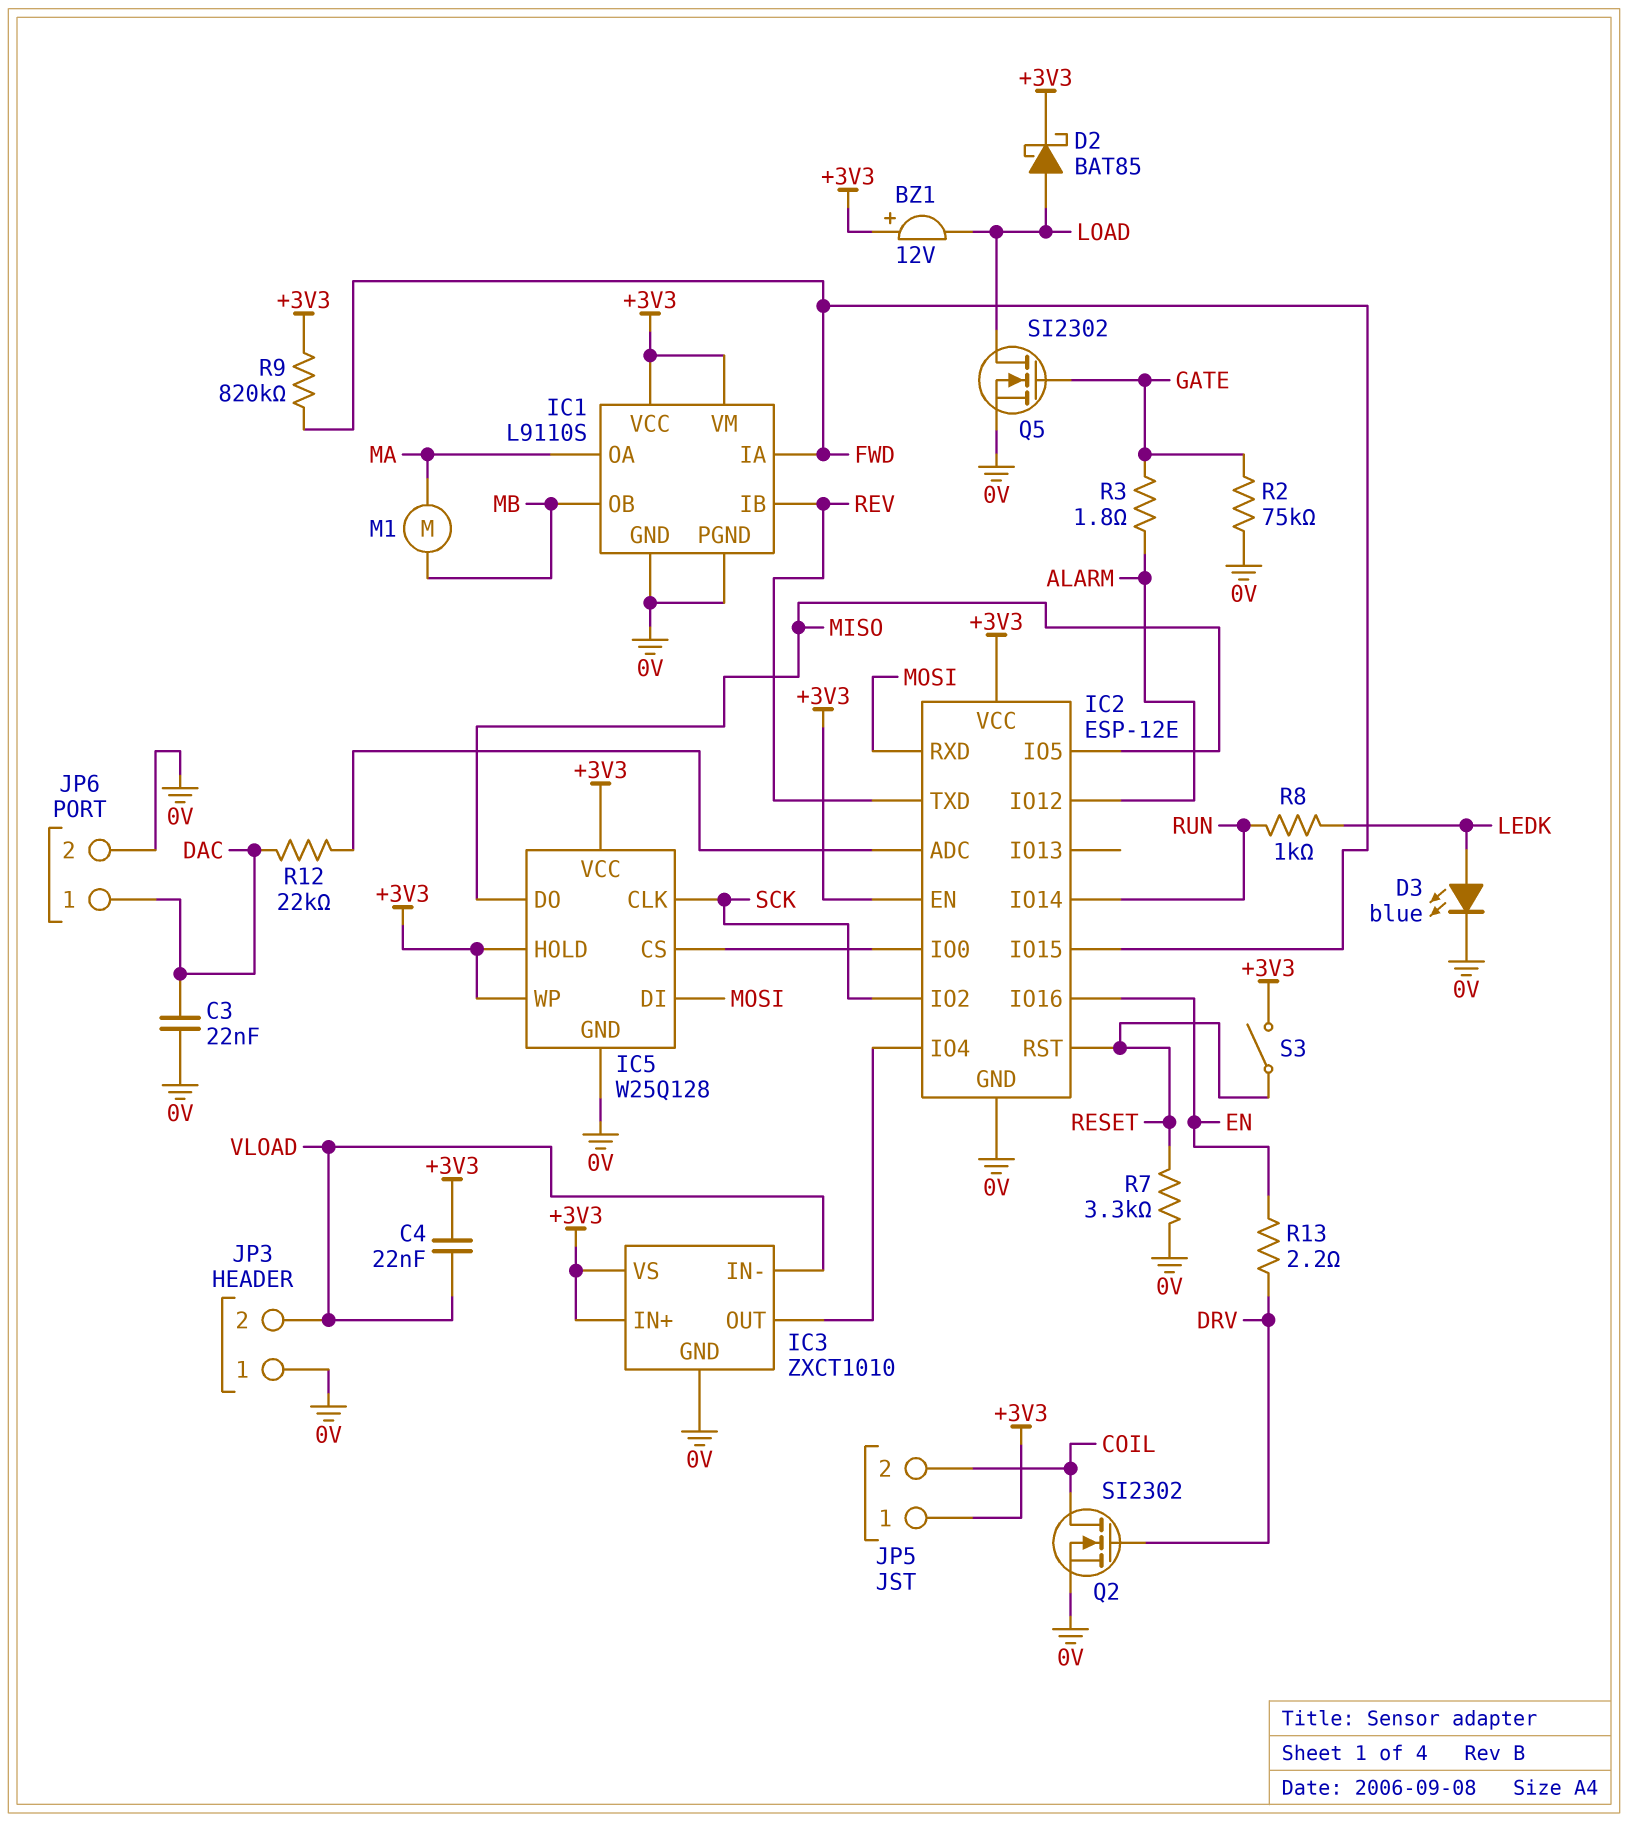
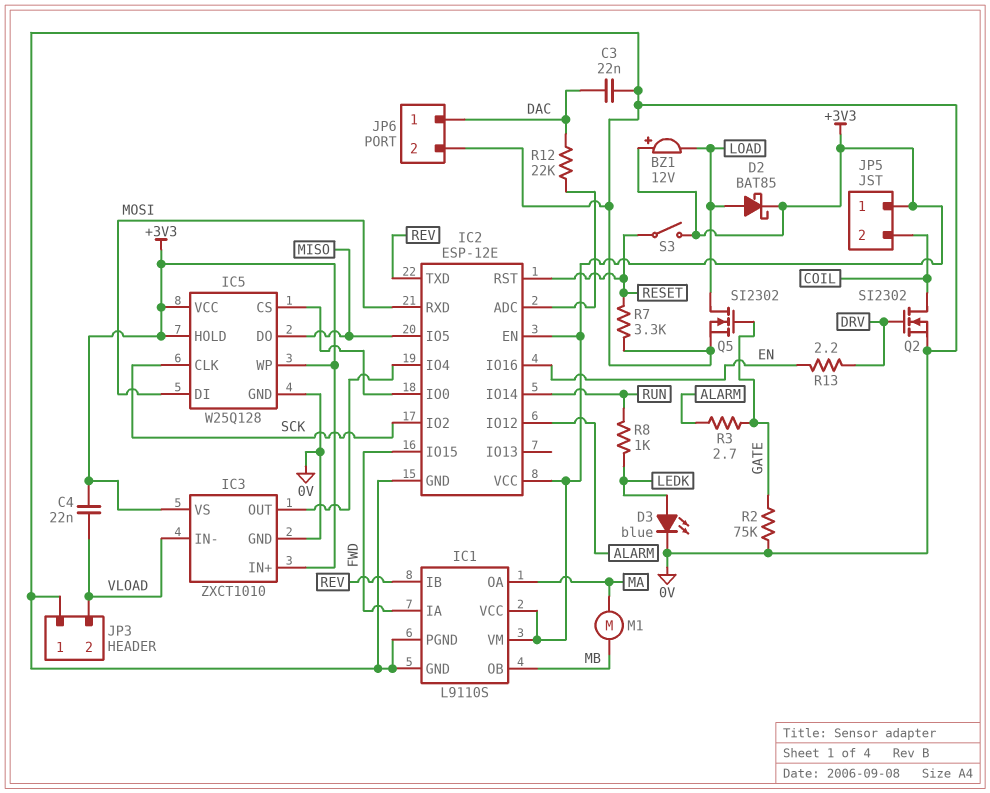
R3: 1.8 (ALARM, GATE) -> 2.7 (ALARM, GATE)
R9: 820k (+3V3, FWD) -> none

